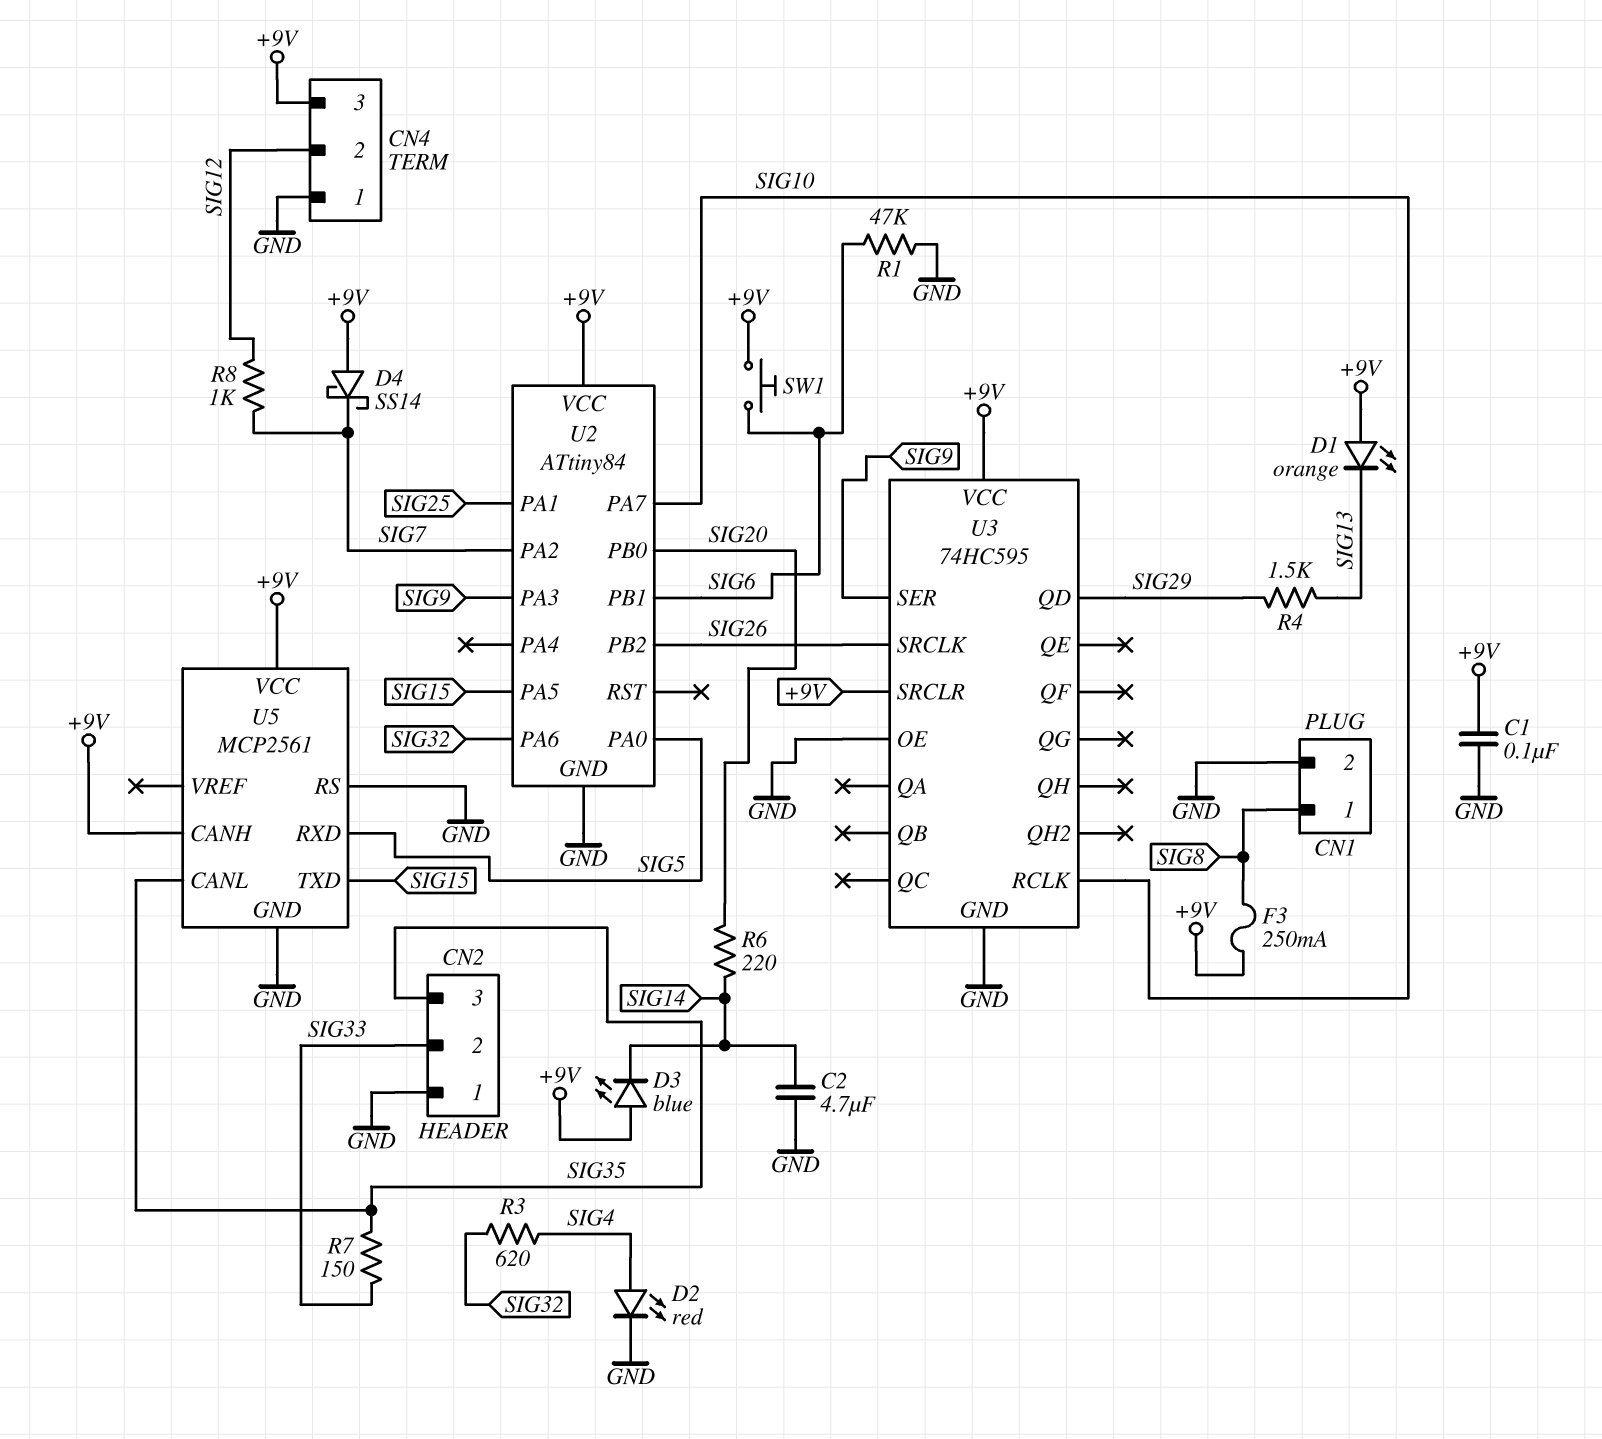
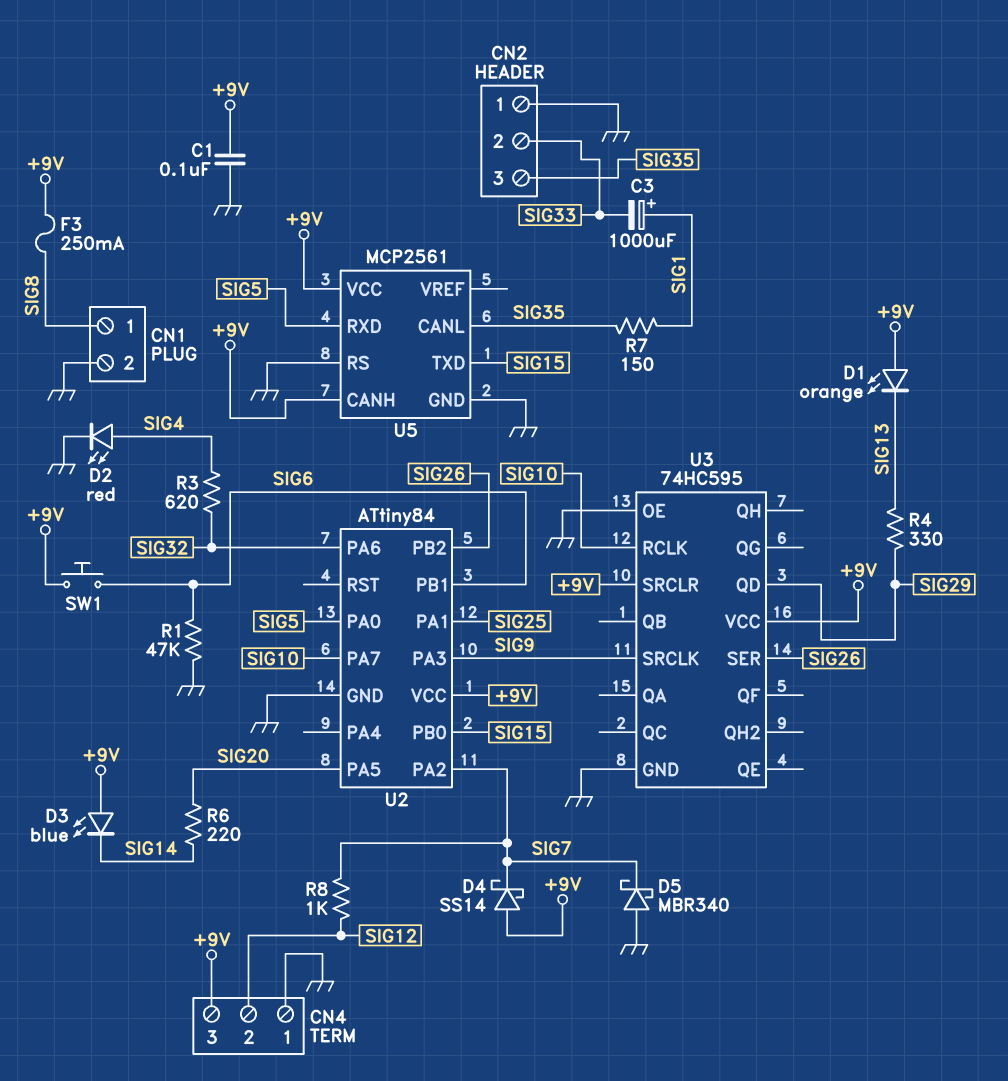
C2: 4.7uF (GND, SIG14) -> none
C3: none -> 1000uF (plus SIG1, minus SIG33)
D5: none -> schottky MBR340 (A GND, K SIG7)
R4: 1.5k (SIG13, SIG29) -> 330 (SIG13, SIG29)
R7: 150 (SIG33, SIG35) -> 150 (SIG1, SIG35)
U2 pin PA5: SIG15 -> SIG20
U2 pin PB0: SIG20 -> SIG15
U3 pin SER: SIG9 -> SIG26
U3 pin SRCLK: SIG26 -> SIG9

